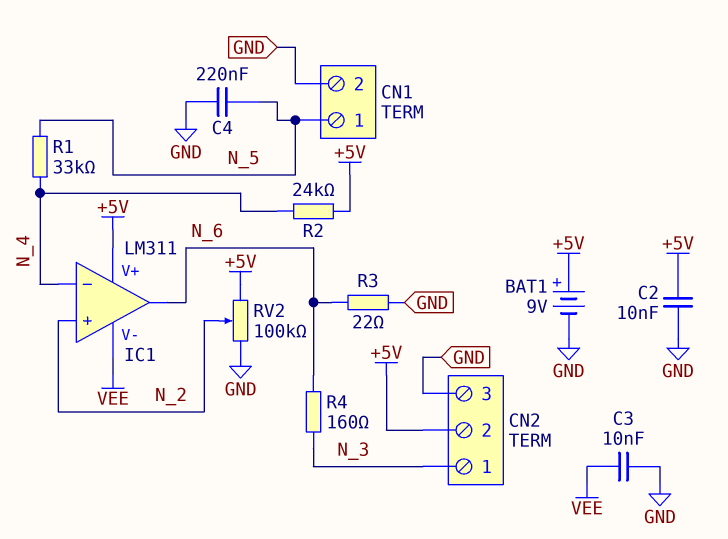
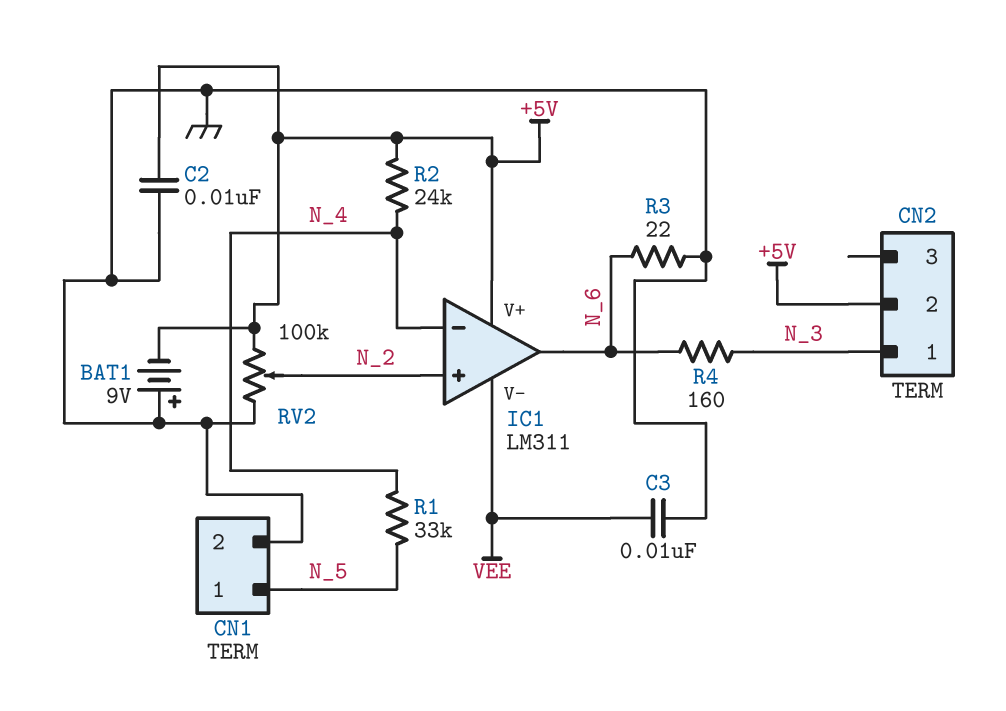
BAT1: 9V (plus +5V, minus GND) -> 9V (plus GND, minus +5V)
C4: 220nF (GND, N_5) -> none
CN2 pin 3: GND -> none

